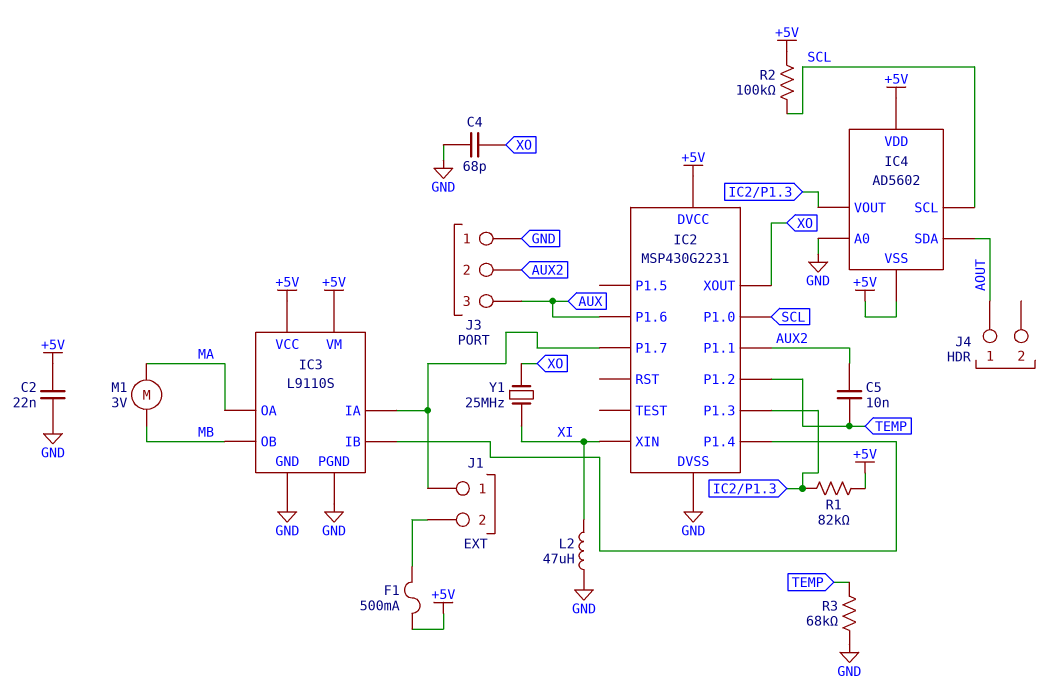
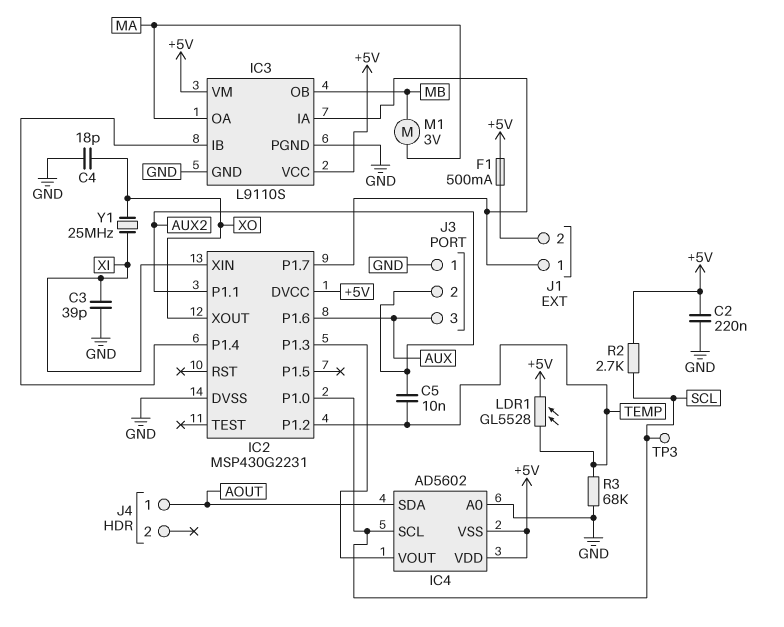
C2: 22nF (+5V, GND) -> 220nF (+5V, GND)
C3: none -> 39pF (GND, XI)
C4: 68pF (GND, XO) -> 18pF (GND, XO)
L2: 47uH (GND, XI) -> none
LDR1: none -> GL5528 (+5V, TEMP)
R1: 82k (+5V, IC2/P1.3) -> none
R2: 100k (+5V, SCL) -> 2.7k (+5V, SCL)
TP3: none -> test point (SCL)

